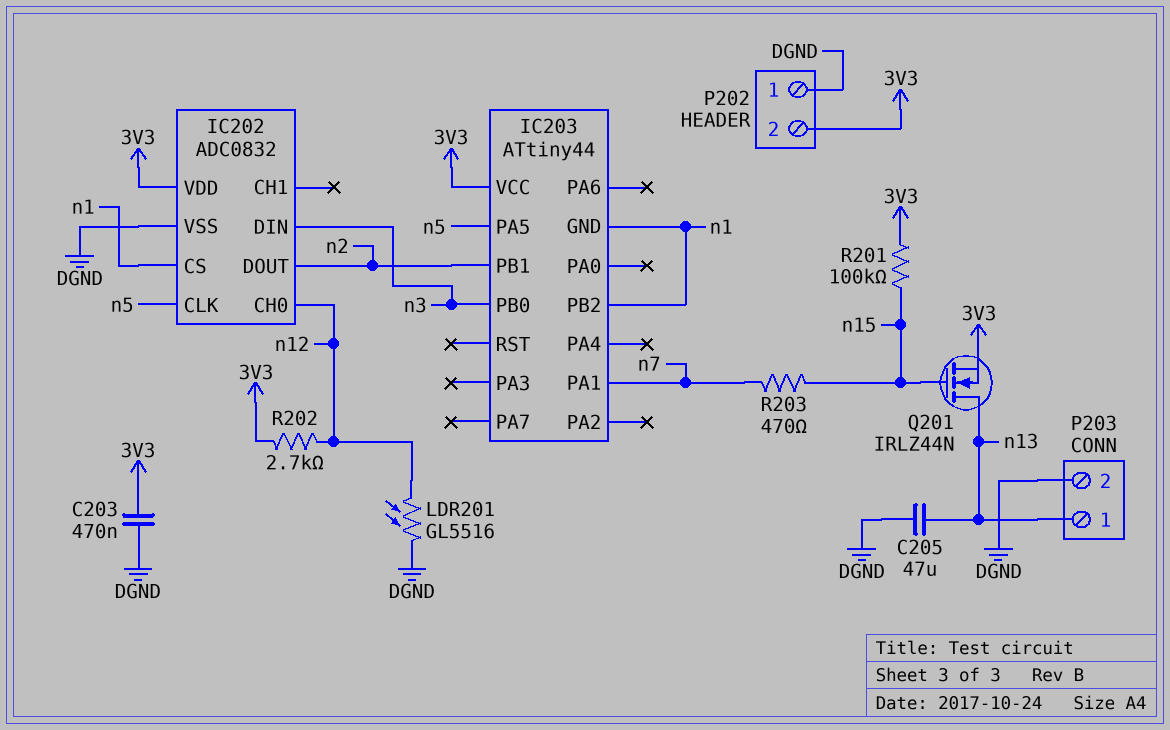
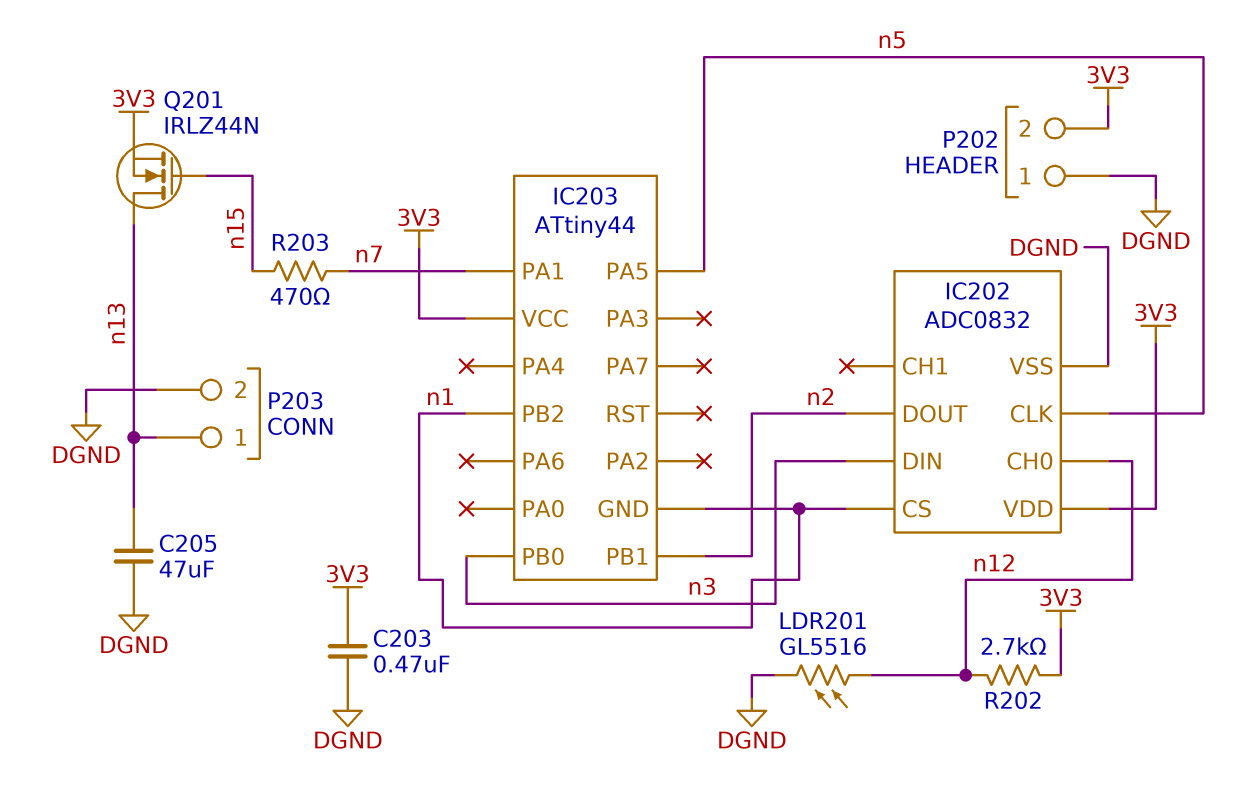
R201: 100k (3V3, n15) -> none

